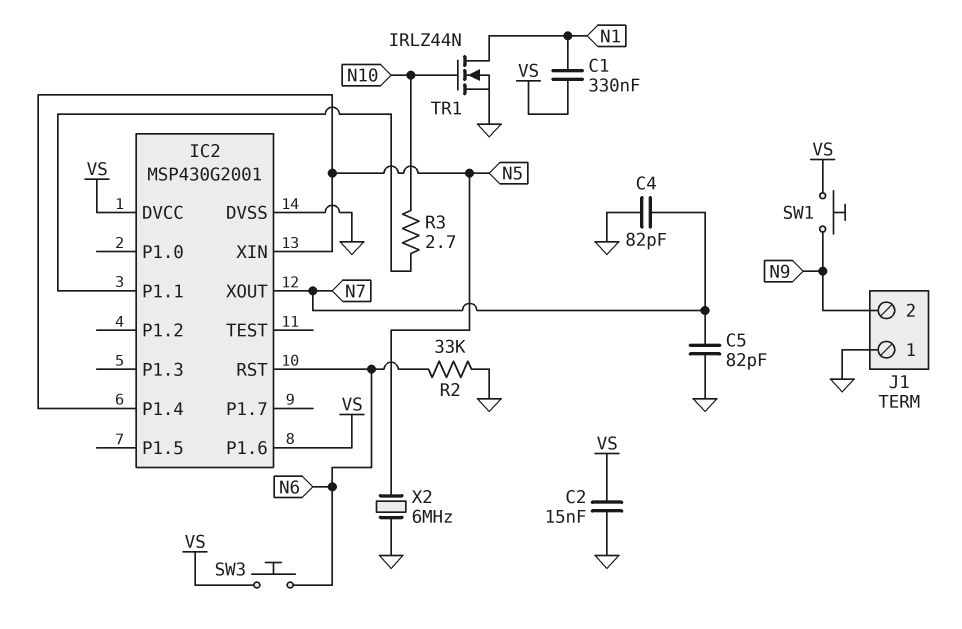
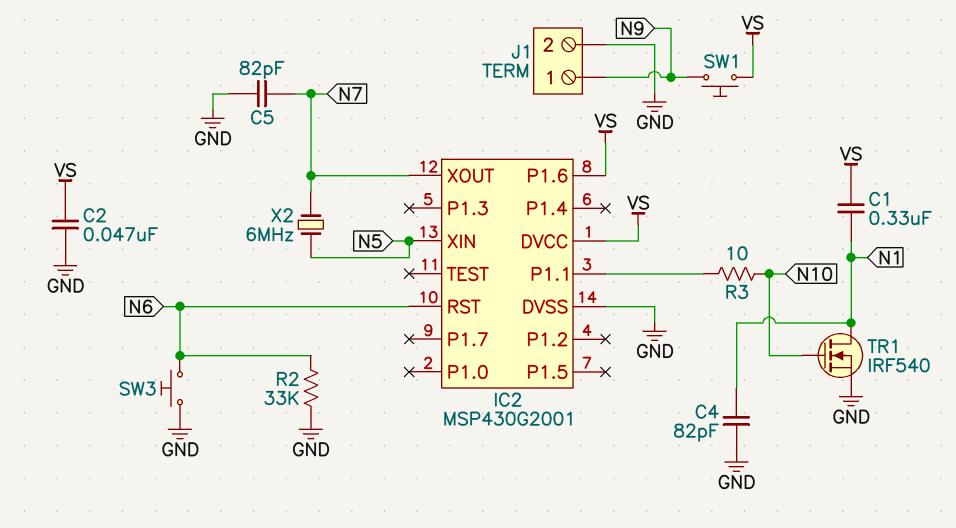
C2: 15nF (GND, VS) -> 47nF (GND, VS)
C4: 82pF (GND, N7) -> 82pF (GND, N1)
IC2 pin P1.4: N5 -> none
J1 pin 1: GND -> N9
J1 pin 2: N9 -> GND
R3: 2.7 (IC2/P1.1, N10) -> 10 (IC2/P1.1, N10)
SW3: button (N6, VS) -> button (GND, N6)
TR1: NMOS IRLZ44N (G N10, D N1, S GND) -> NMOS IRF540 (G N10, D N1, S GND)
X2: 6MHz (GND, N5) -> 6MHz (N5, N7)

